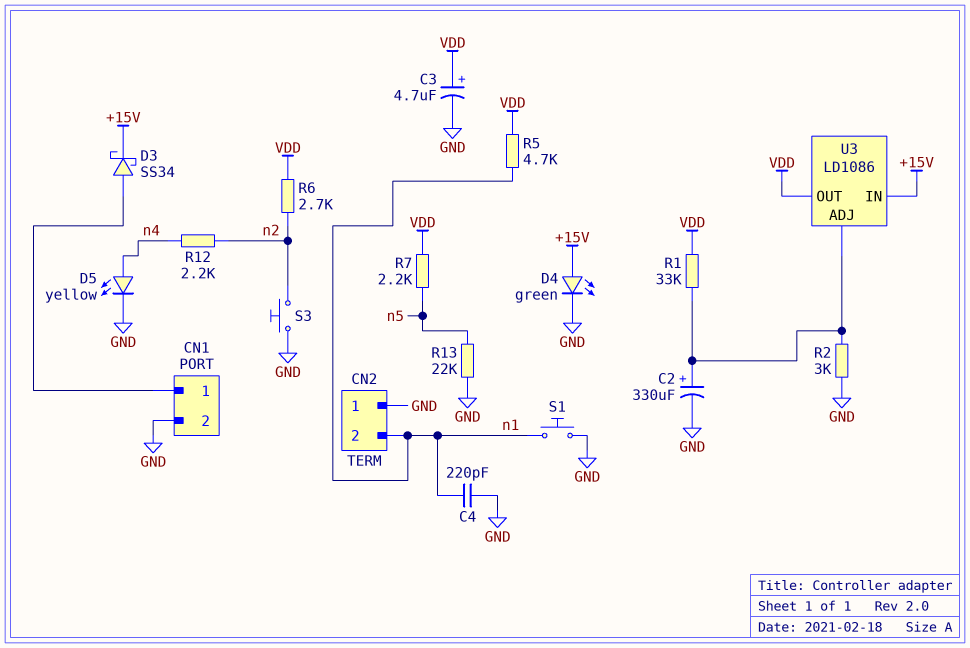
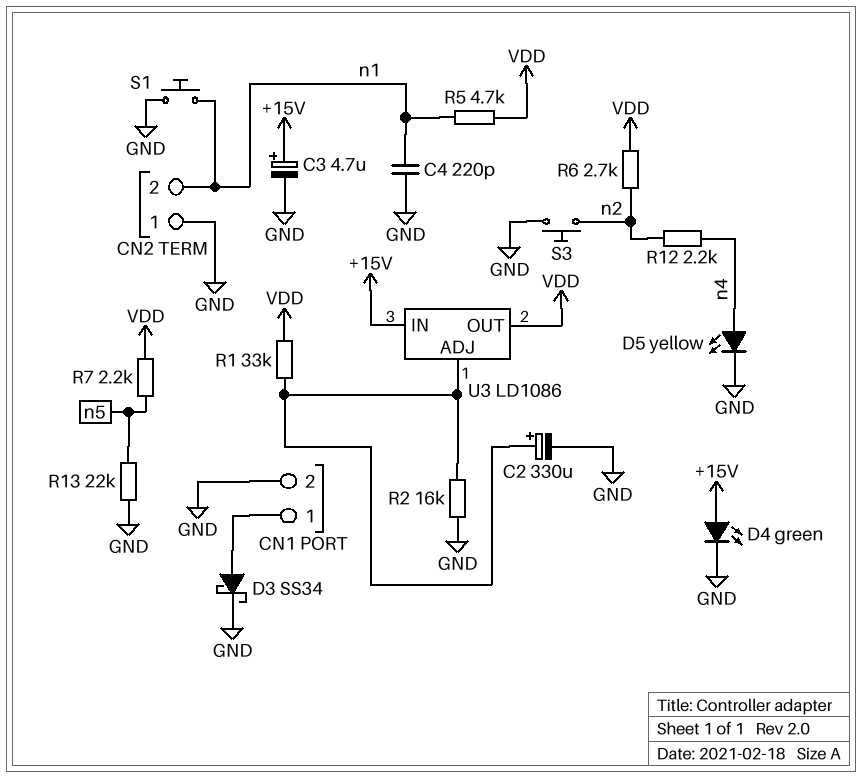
C3: 4.7uF (plus VDD, minus GND) -> 4.7uF (plus +15V, minus GND)
D3: schottky SS34 (A CN1/1, K +15V) -> schottky SS34 (A CN1/1, K GND)
R2: 3k (GND, U3/ADJ) -> 16k (GND, U3/ADJ)

